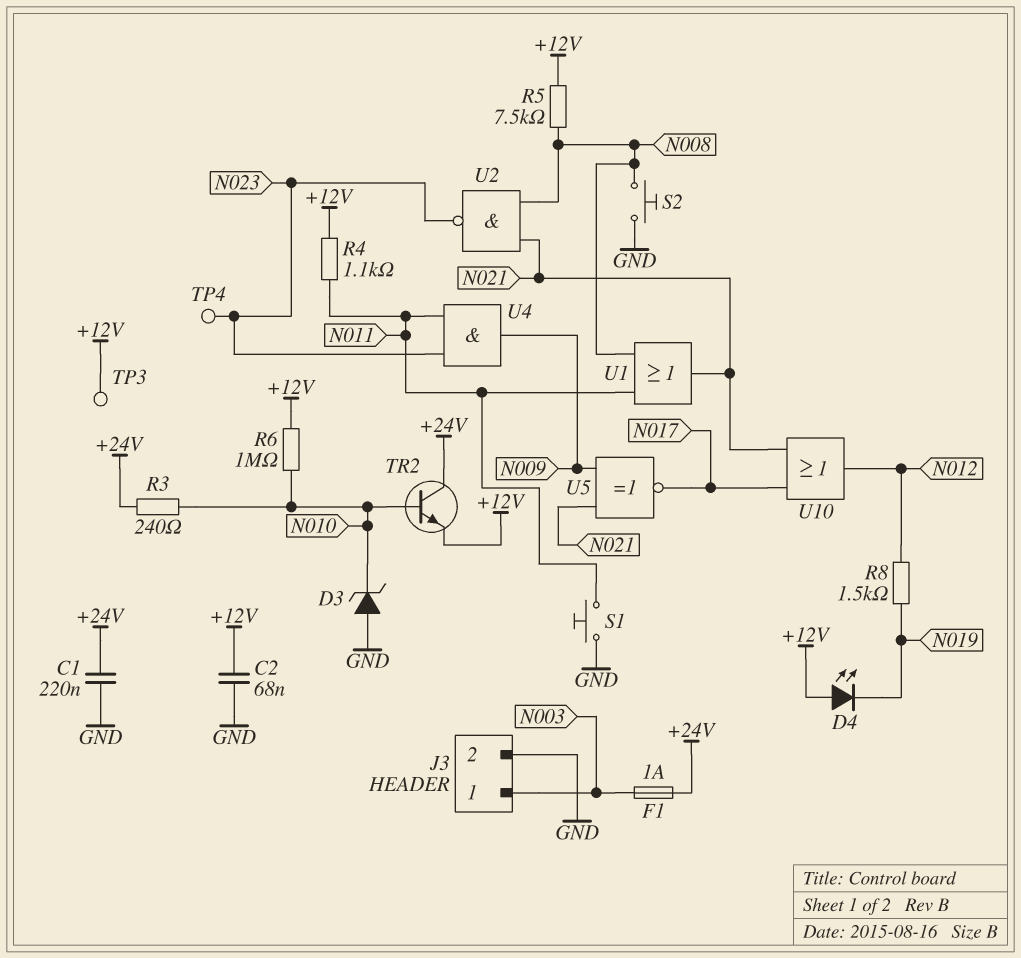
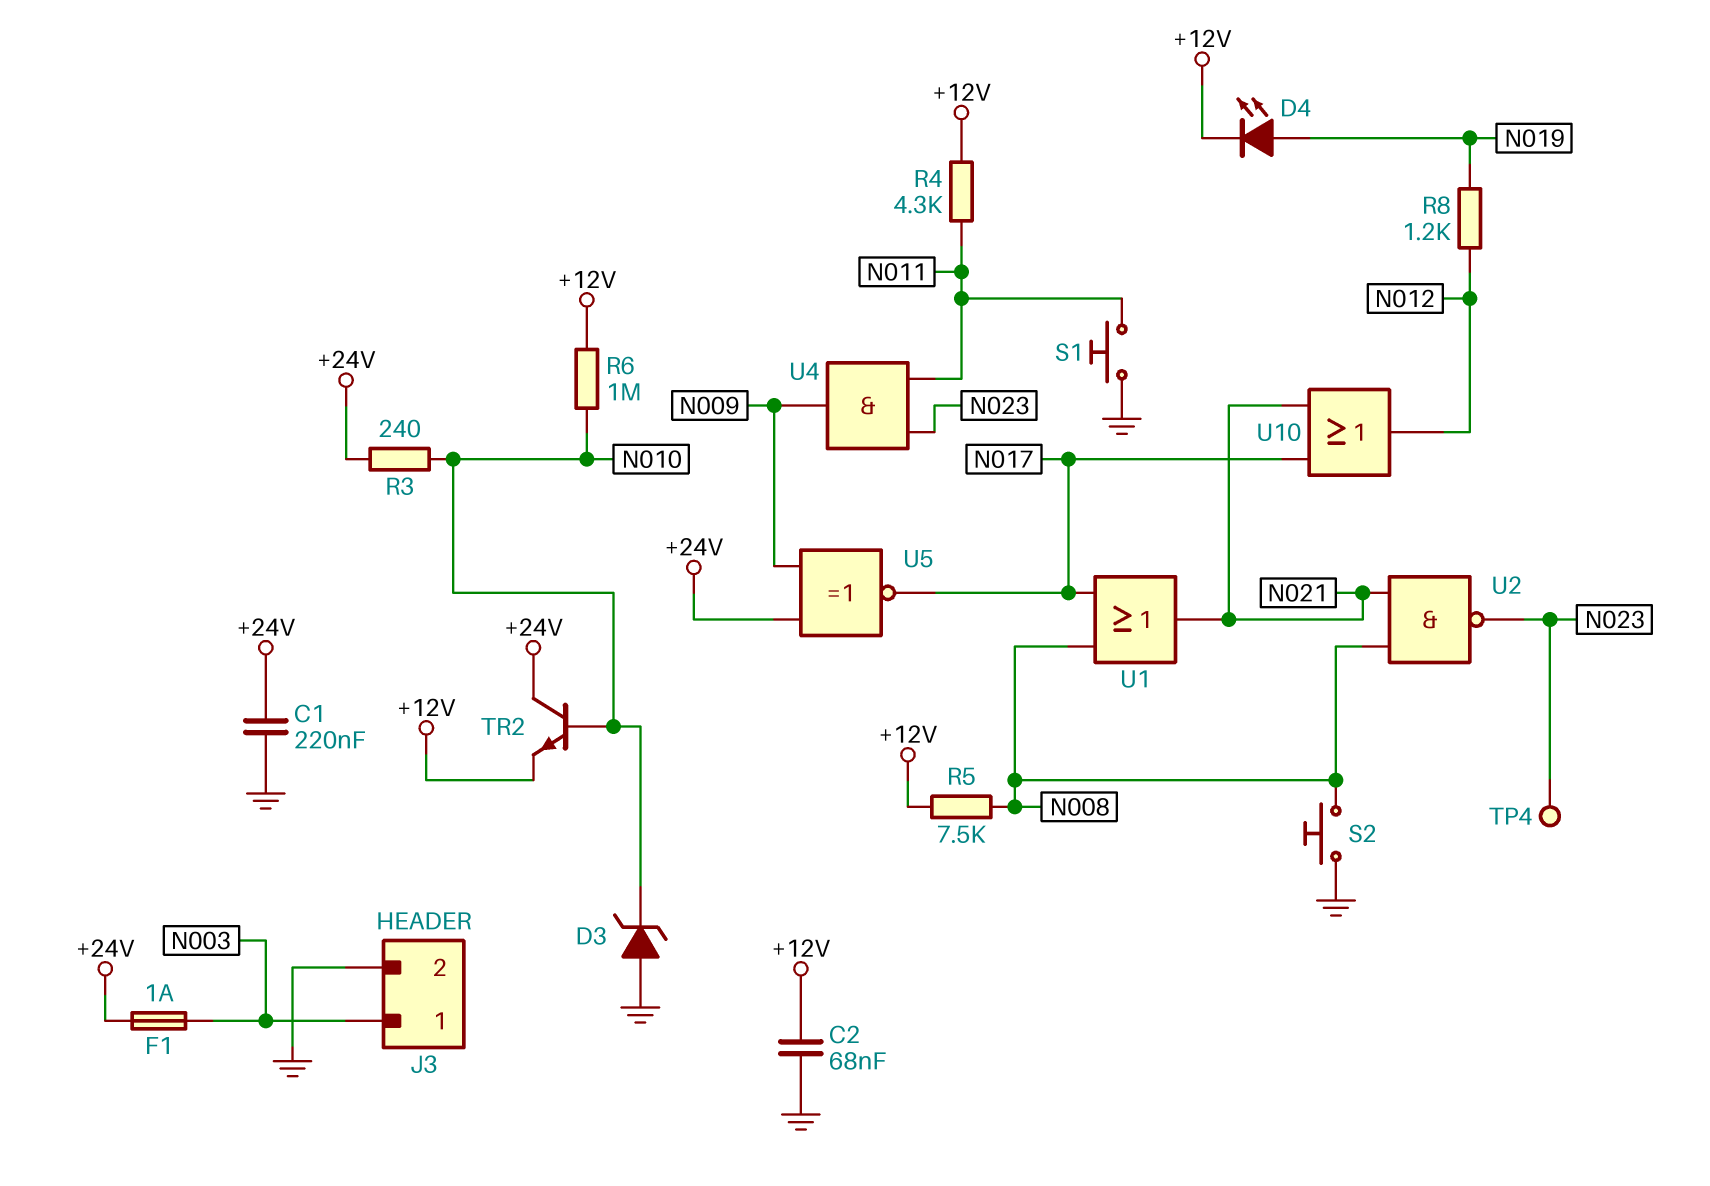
D4: LED (A +12V, K N019) -> LED (A N019, K +12V)
R4: 1.1k (+12V, N011) -> 4.3k (+12V, N011)
R8: 1.5k (N012, N019) -> 1.2k (N012, N019)
TP3: test point (+12V) -> none
U1: OR (in N008, in N011, out N021) -> OR (in N008, in N017, out N021)
U5: XNOR (in N009, in N021, out N017) -> XNOR (in +24V, in N009, out N017)

